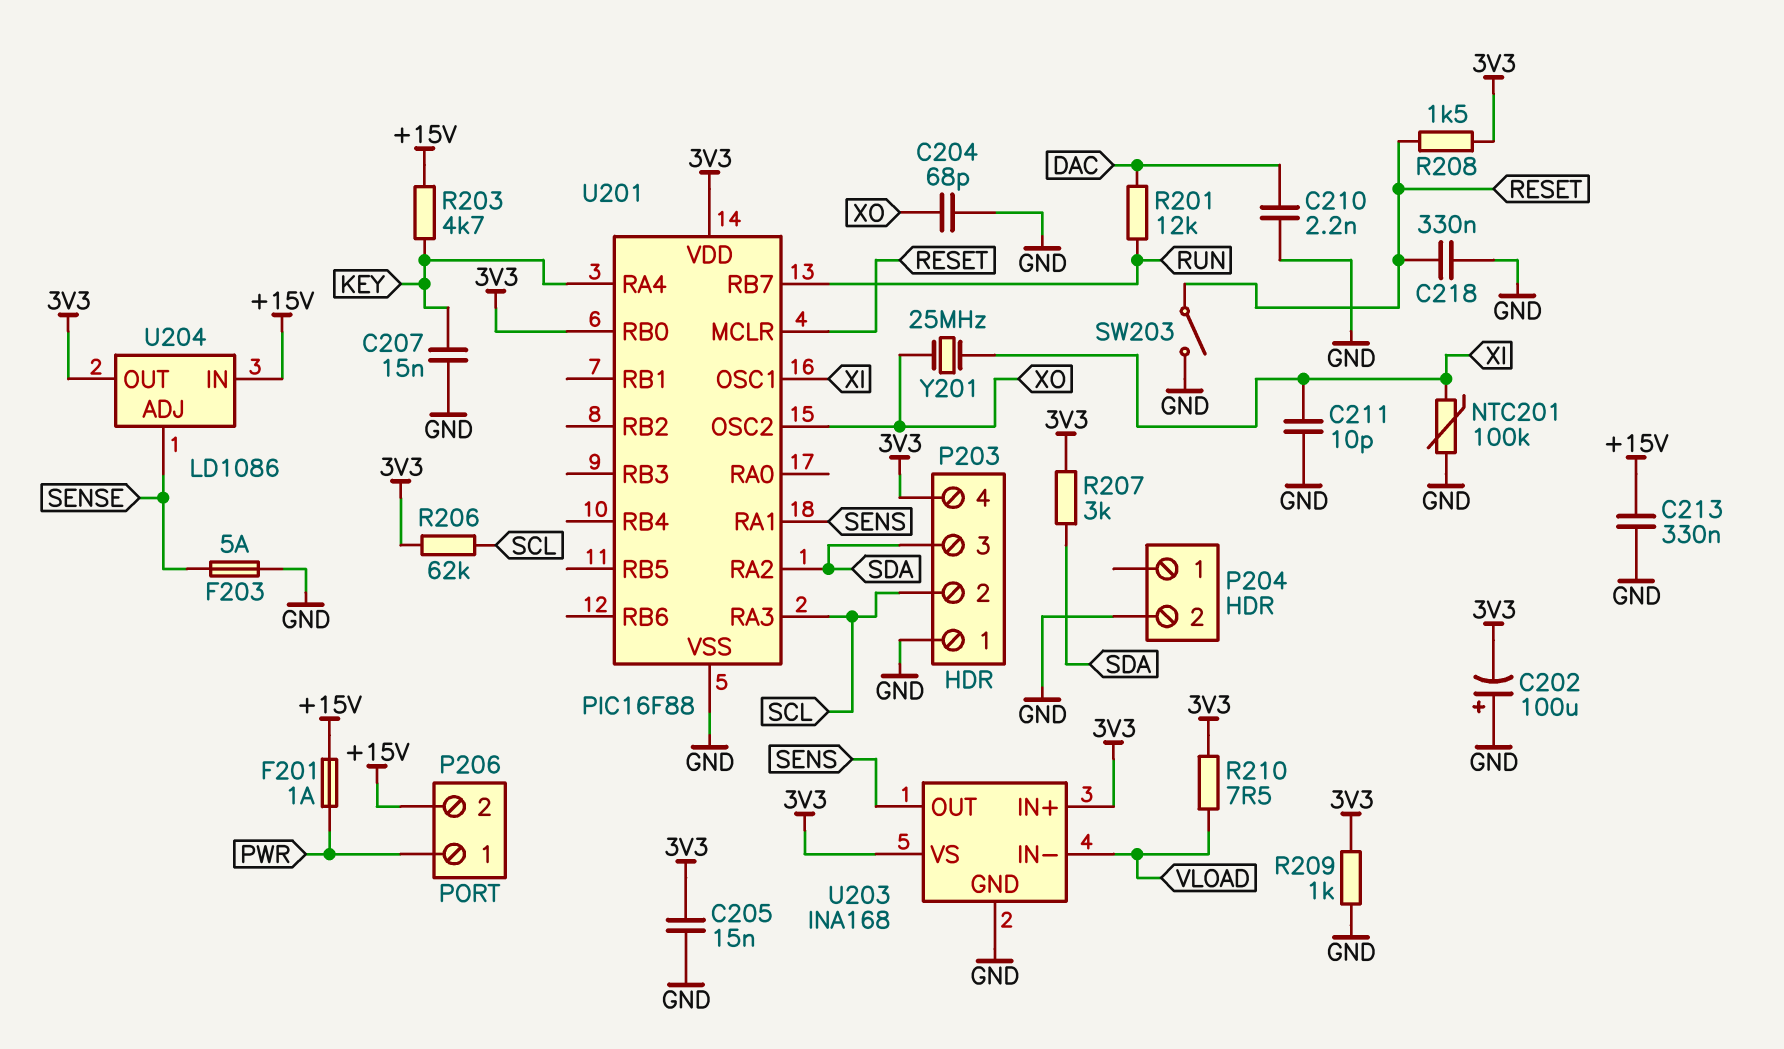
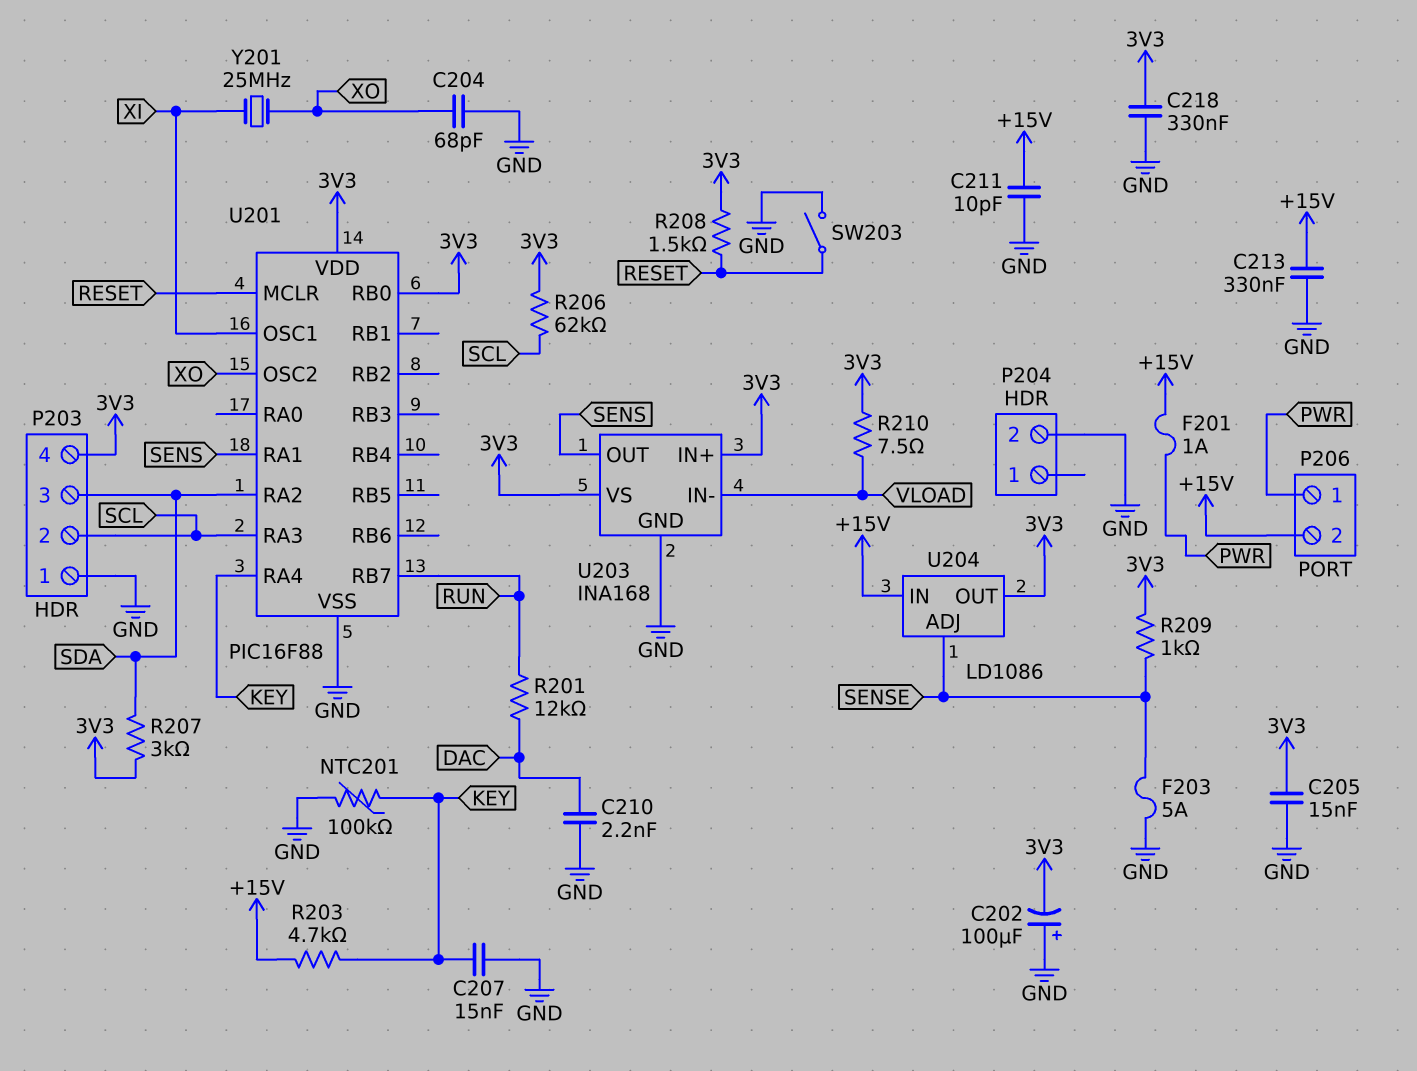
C211: 10pF (GND, XI) -> 10pF (+15V, GND)
C218: 330nF (GND, RESET) -> 330nF (3V3, GND)
NTC201: 100k (GND, XI) -> 100k (GND, KEY)
R209: 1k (3V3, GND) -> 1k (3V3, SENSE)

